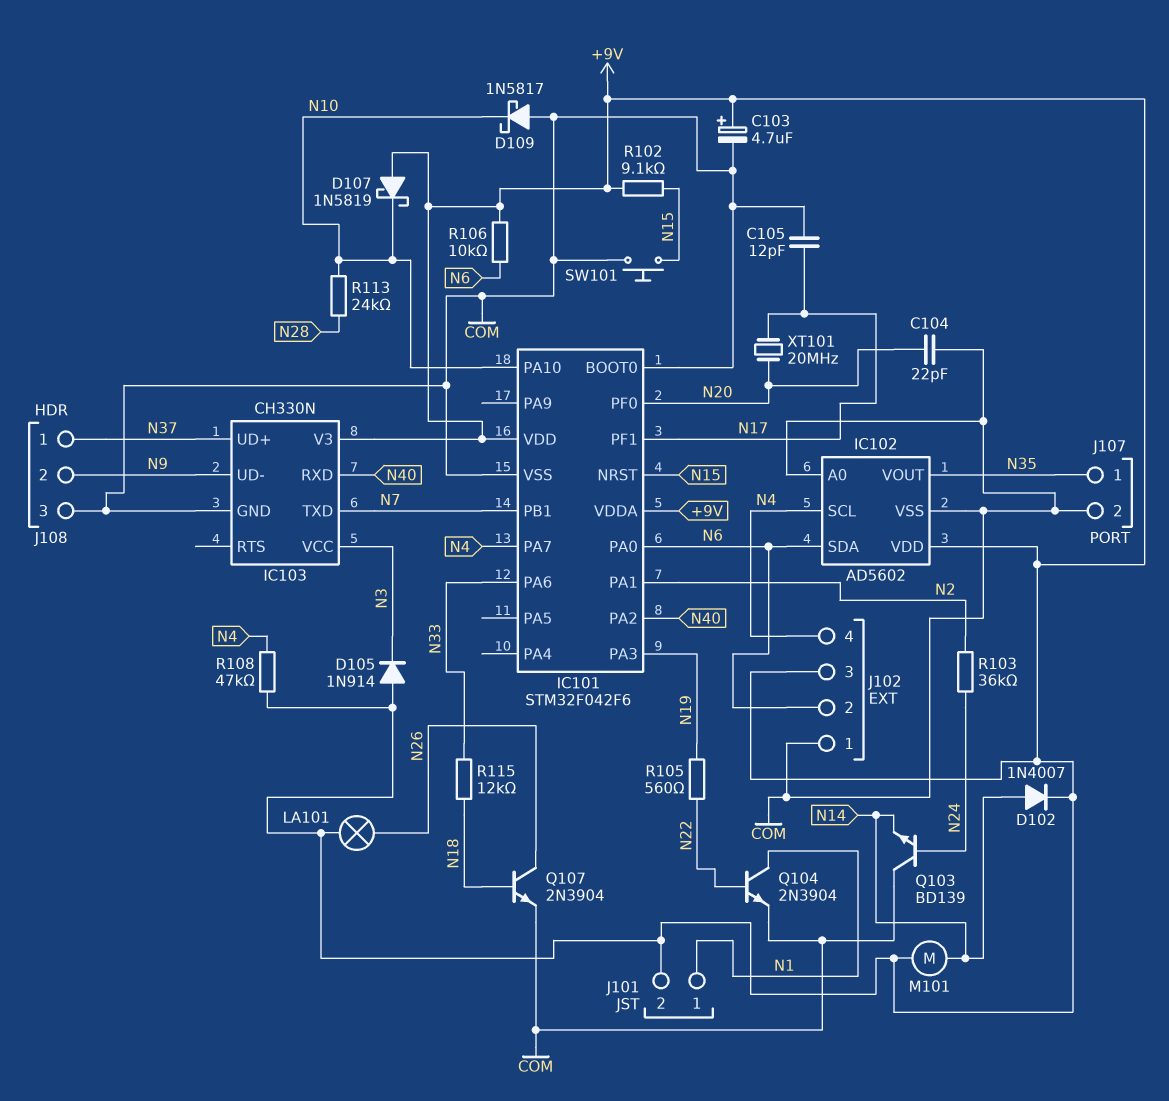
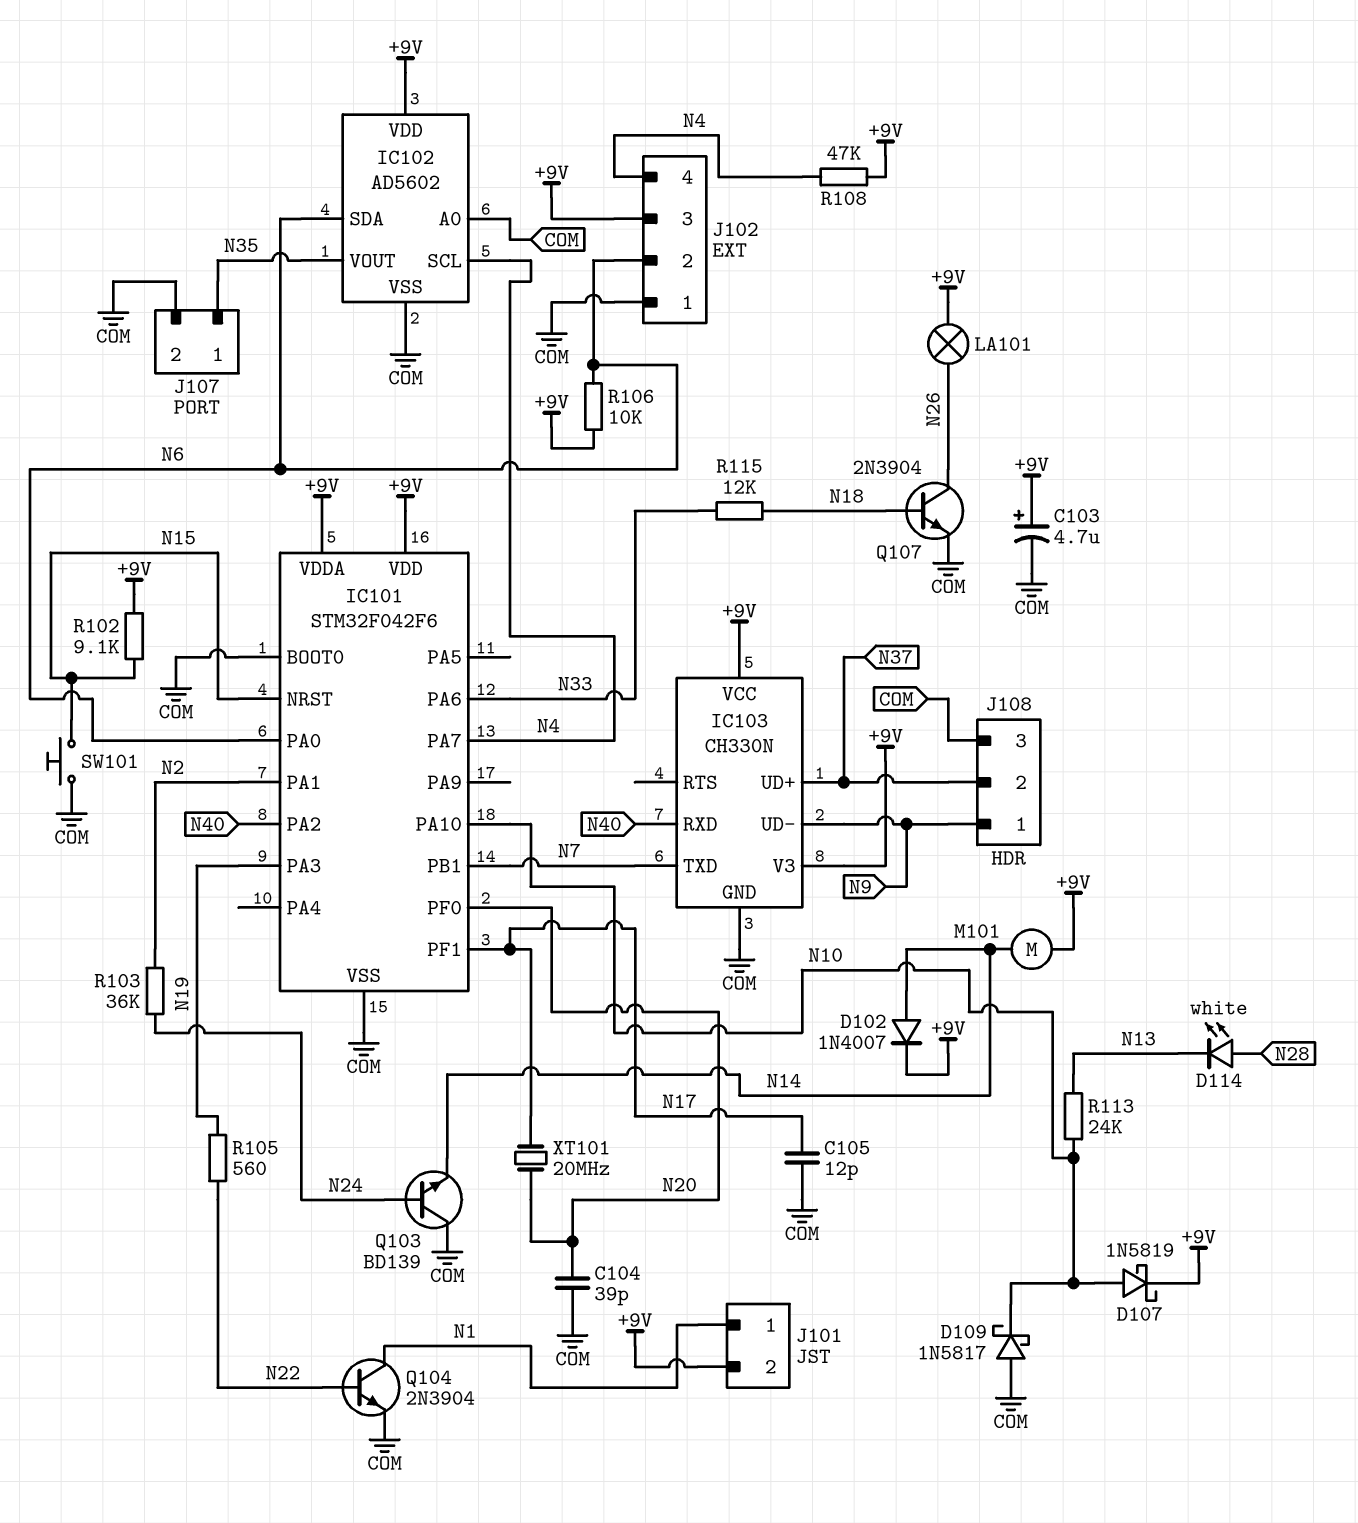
C104: 22pF (COM, N20) -> 39pF (COM, N20)
D105: diode 1N914 (A +9V, K N3) -> none
D107: schottky 1N5819 (A +9V, K N10) -> schottky 1N5819 (A N10, K +9V)
D114: none -> LED white (A N28, K N13)
IC103 pin VCC: N3 -> +9V
J108 pin 1: N37 -> N9
J108 pin 2: N9 -> N37
R113: 24k (N10, N28) -> 24k (N10, N13)

